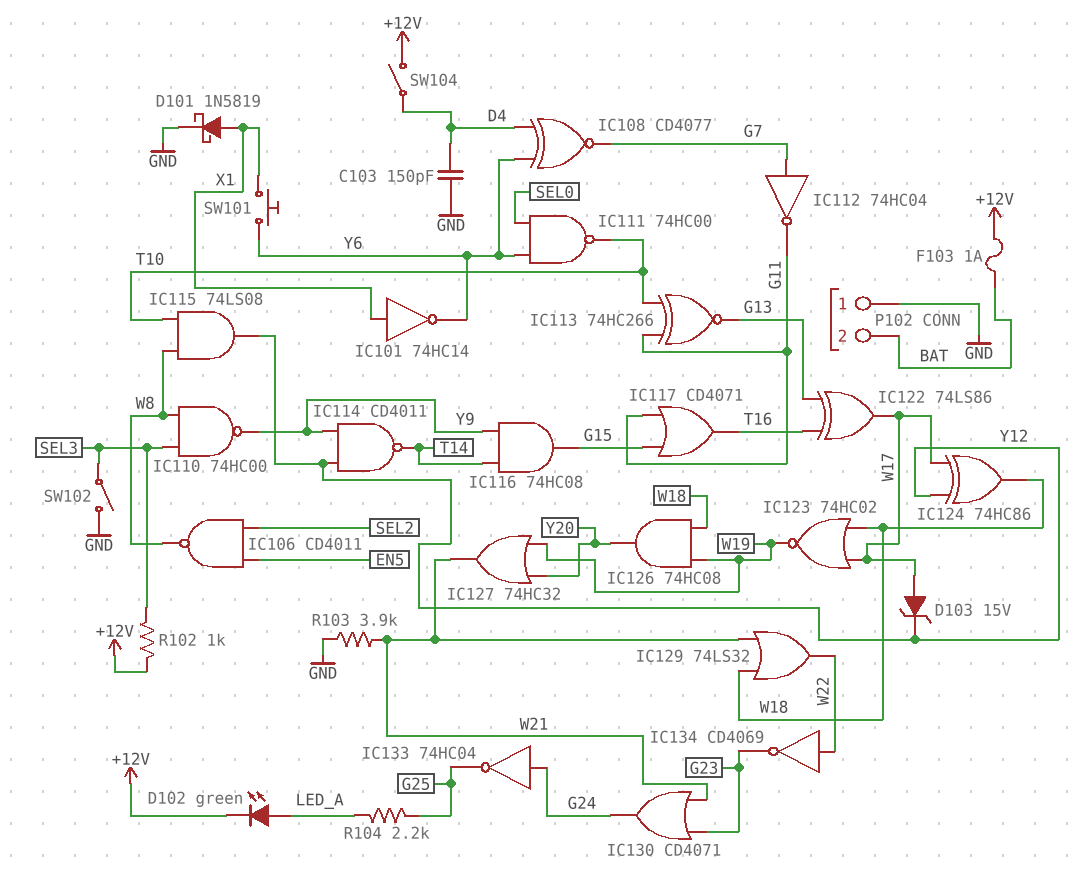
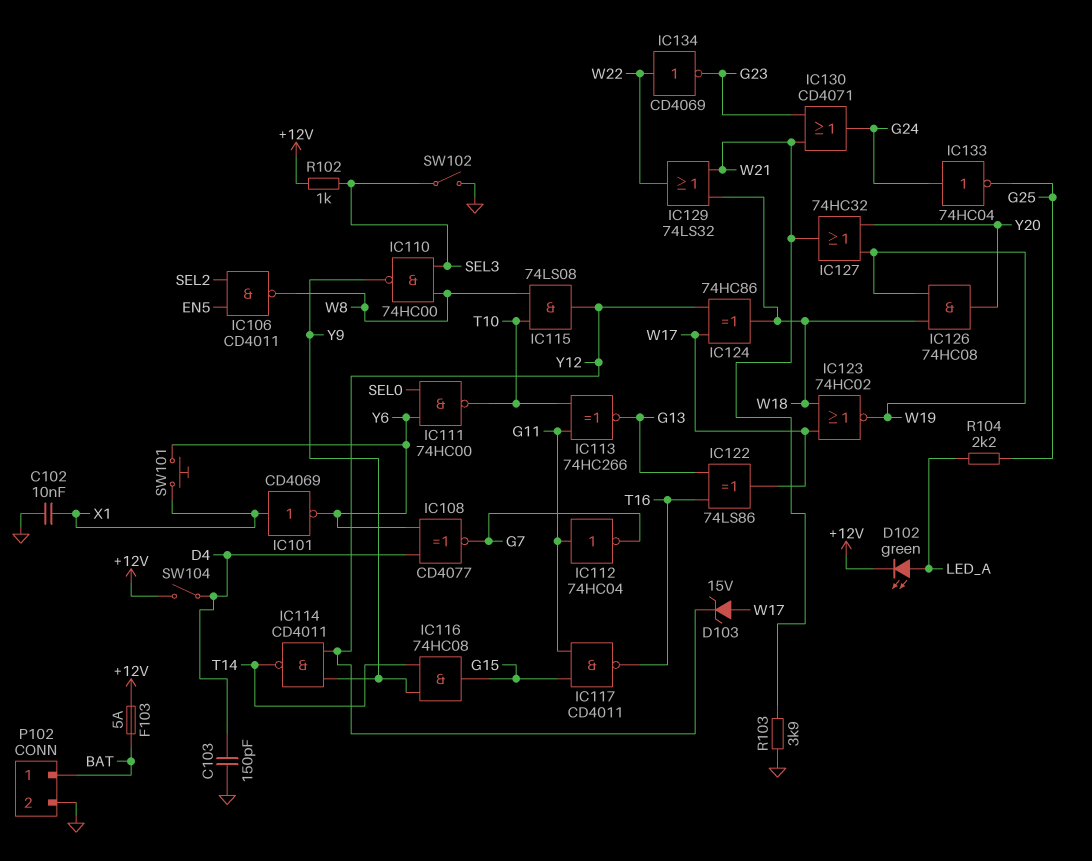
C102: none -> 10nF (GND, X1)
D101: schottky 1N5819 (A X1, K GND) -> none
F103: 1A (+12V, BAT) -> 5A (+12V, BAT)
IC101: NOT 74HC14 (in X1, out Y6) -> NOT CD4069 (in X1, out Y6)
IC112: NOT 74HC04 (in G7, out G11) -> NOT 74HC04 (in G11, out G7)
IC117: OR CD4071 (in G11, in G15, out T16) -> NAND CD4011 (in G11, in G15, out T16)
P102 pin 1: GND -> BAT
P102 pin 2: BAT -> GND

